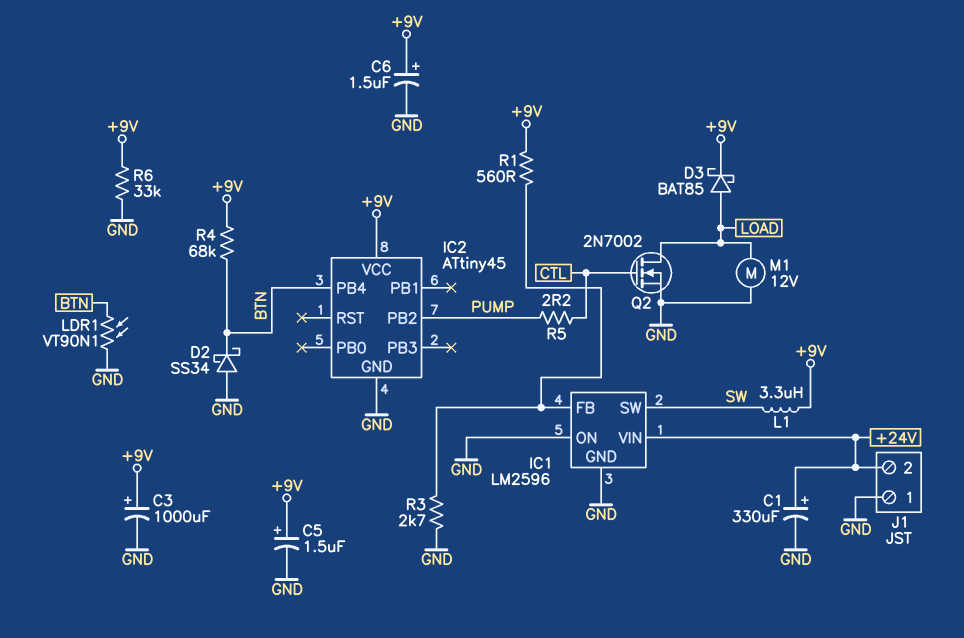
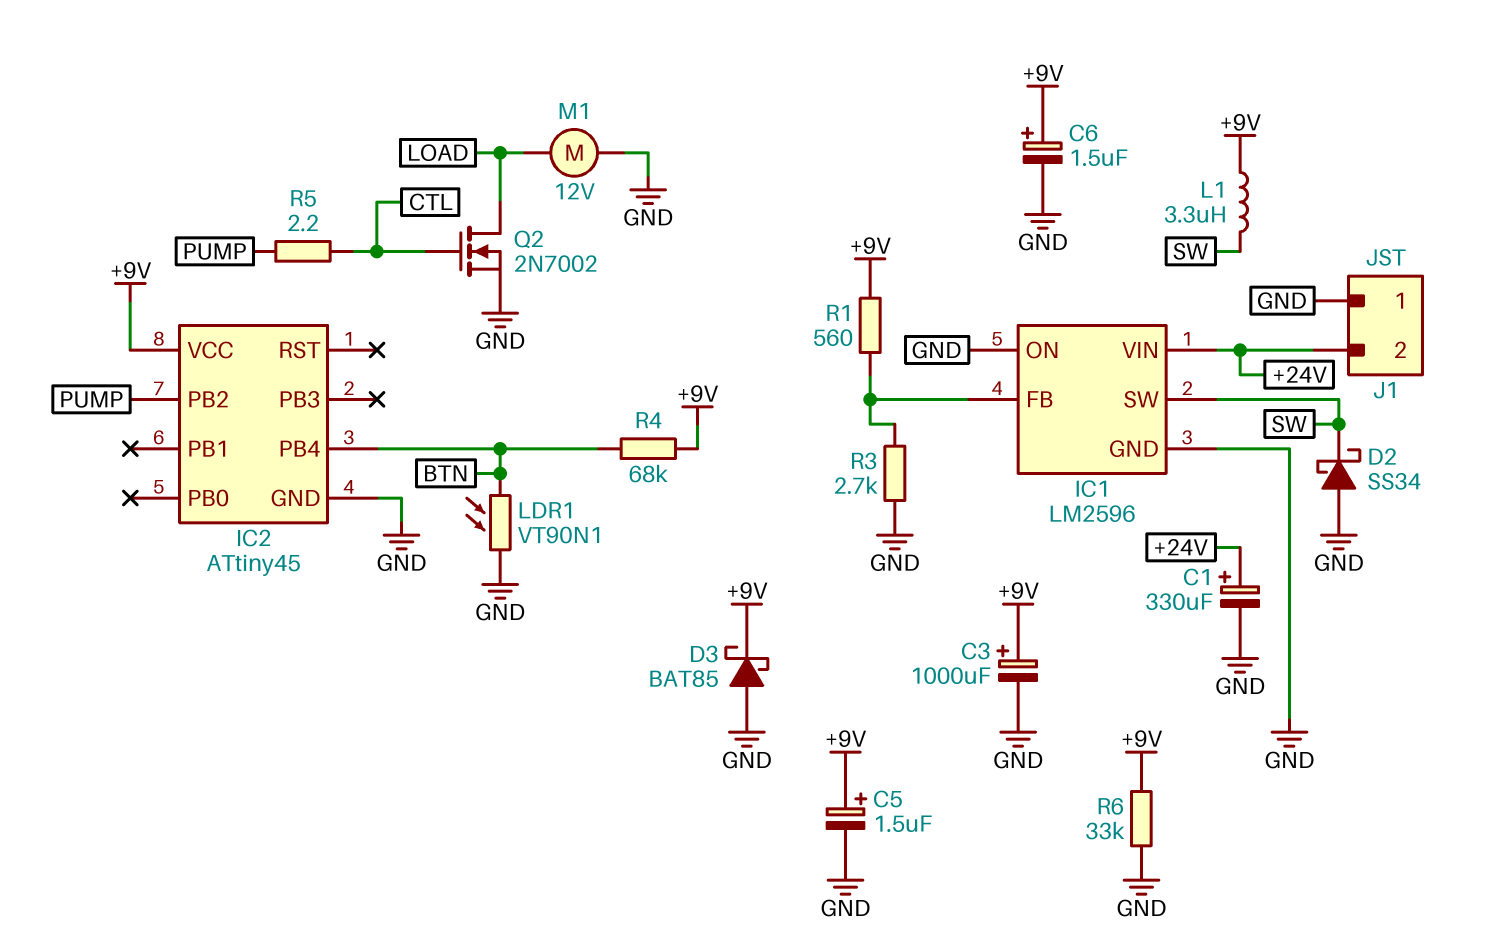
D2: schottky SS34 (A GND, K BTN) -> schottky SS34 (A GND, K SW)
D3: schottky BAT85 (A LOAD, K +9V) -> schottky BAT85 (A GND, K +9V)

